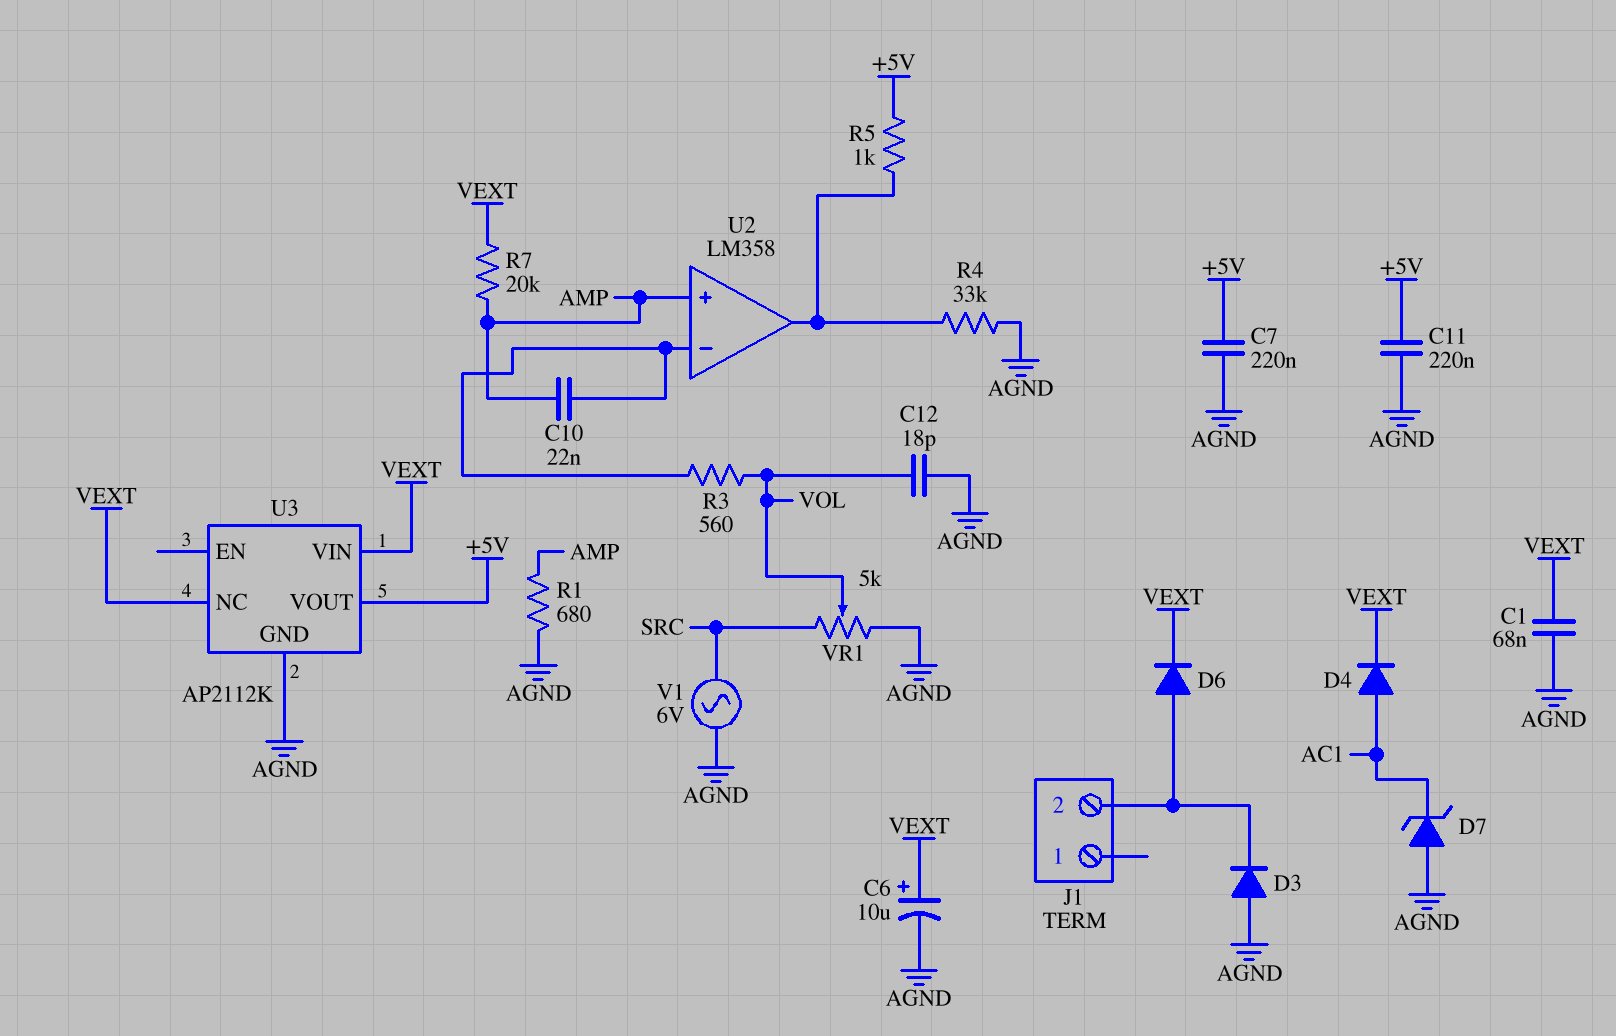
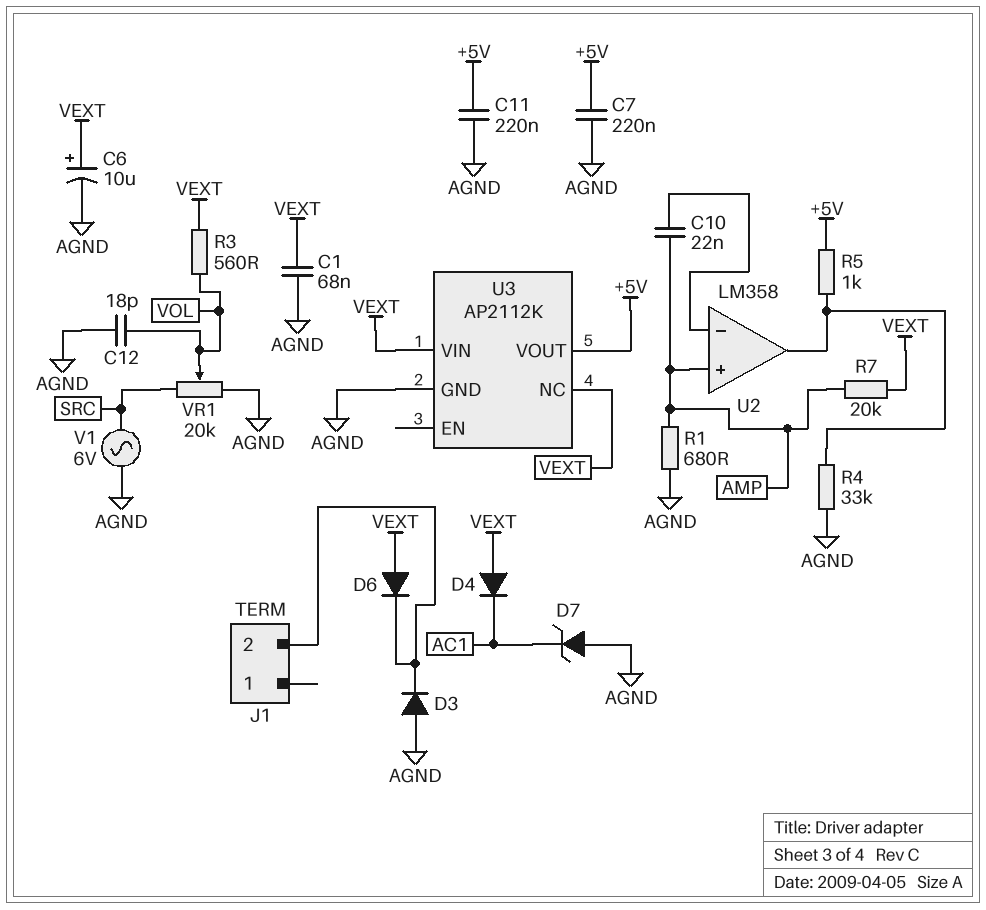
D4: diode (A AC1, K VEXT) -> diode (A VEXT, K AC1)
D6: diode (A J1/2, K VEXT) -> diode (A VEXT, K J1/2)
R3: 560 (U2/in-, VOL) -> 560 (VEXT, VOL)
VR1: 5k (AGND, SRC, wiper VOL) -> 20k (AGND, SRC, wiper VOL)

